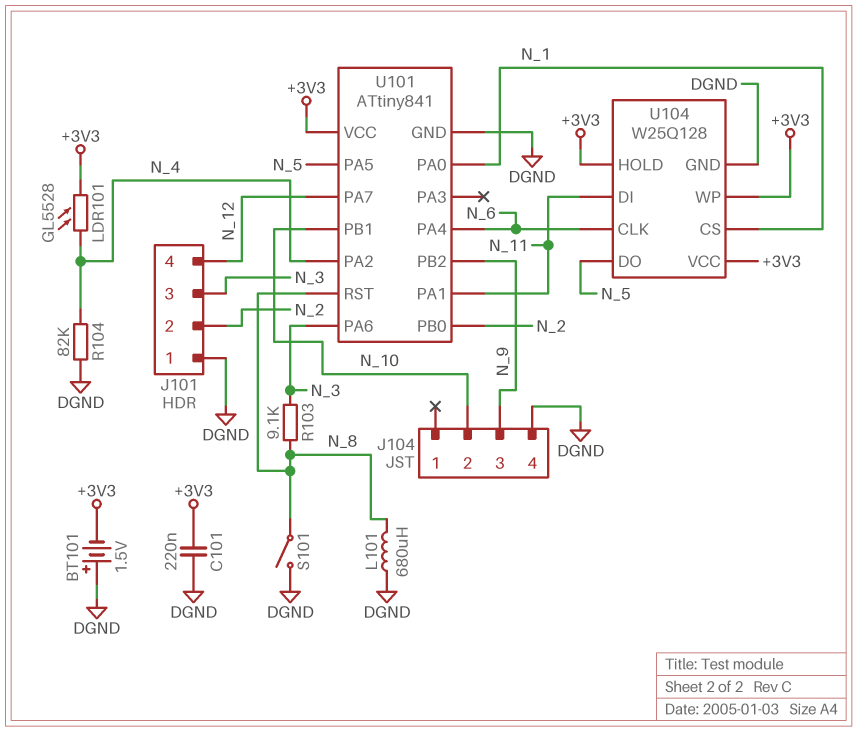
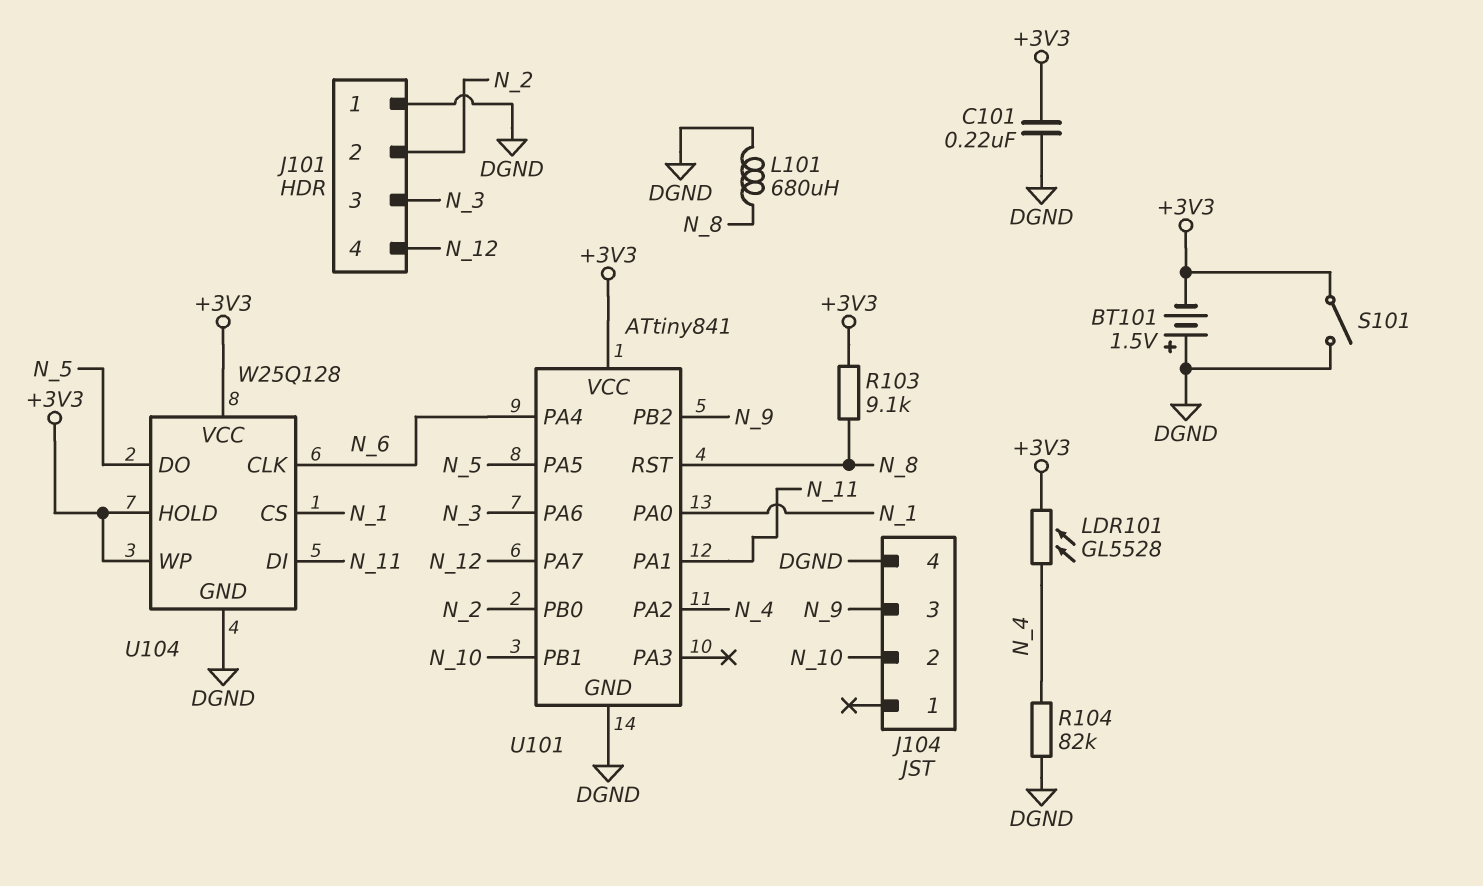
R103: 9.1k (N_3, N_8) -> 9.1k (+3V3, N_8)
S101: switch (DGND, N_8) -> switch (+3V3, DGND)

